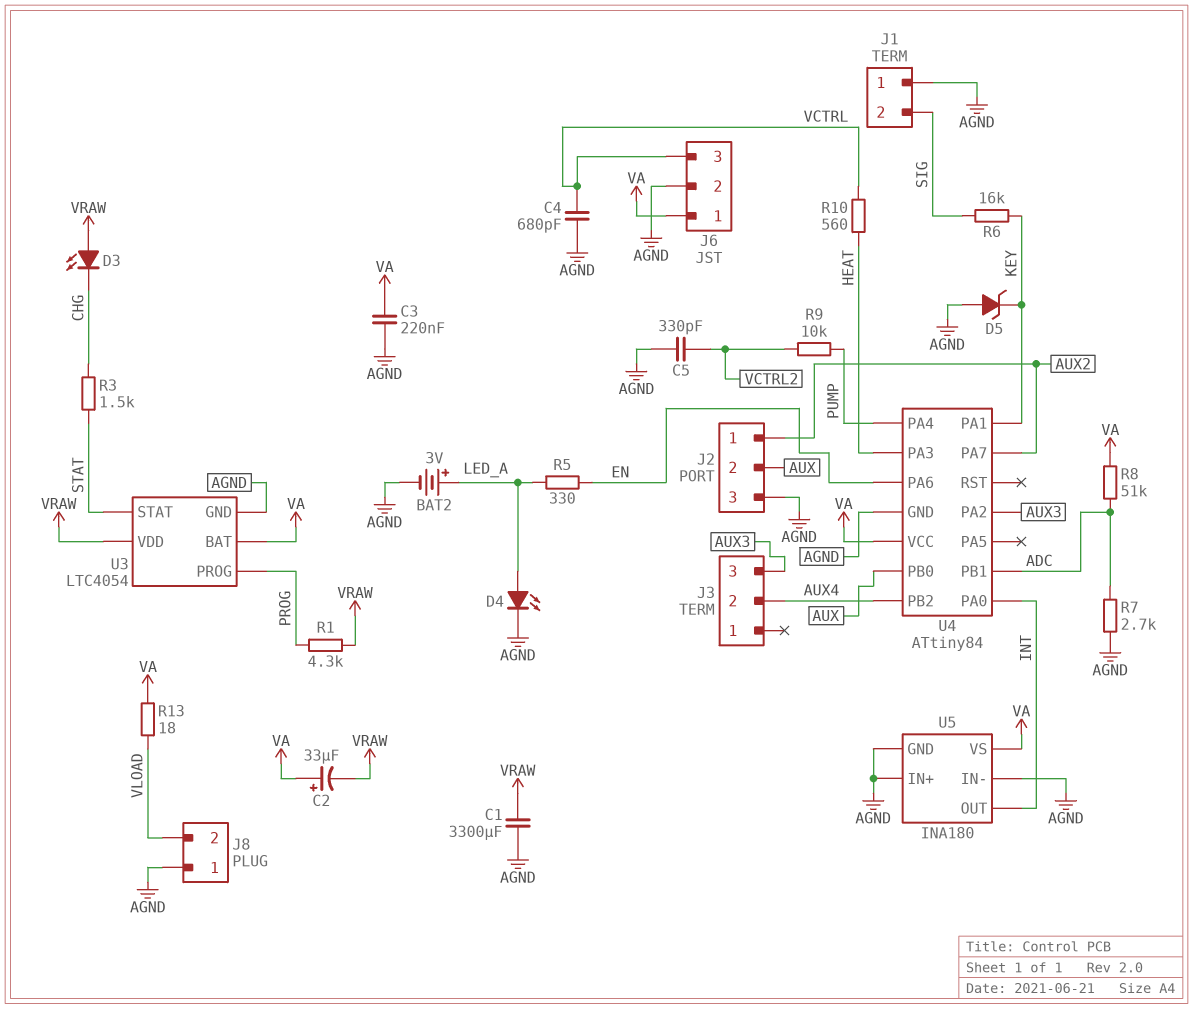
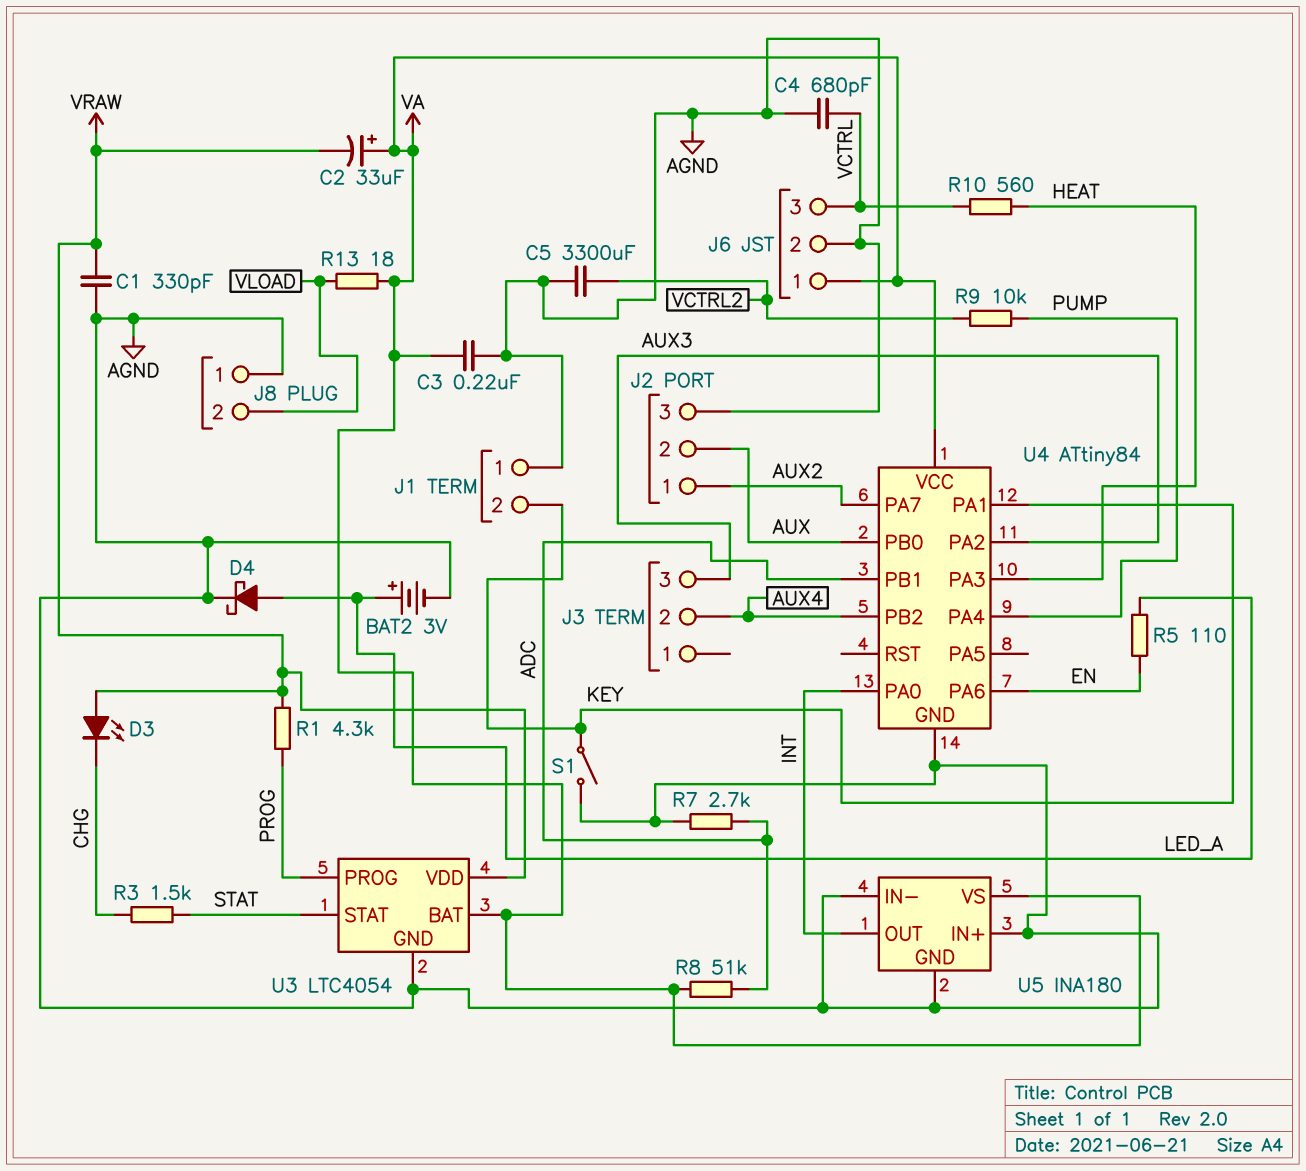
C1: 3300uF (AGND, VRAW) -> 330pF (AGND, VRAW)
C5: 330pF (AGND, VCTRL2) -> 3300uF (AGND, VCTRL2)
D4: LED (A LED_A, K AGND) -> schottky (A LED_A, K AGND)
D5: zener (A AGND, K KEY) -> none
J1 pin 2: SIG -> KEY
R5: 330 (EN, LED_A) -> 110 (EN, LED_A)
R6: 16k (KEY, SIG) -> none
S1: none -> switch (AGND, KEY)

